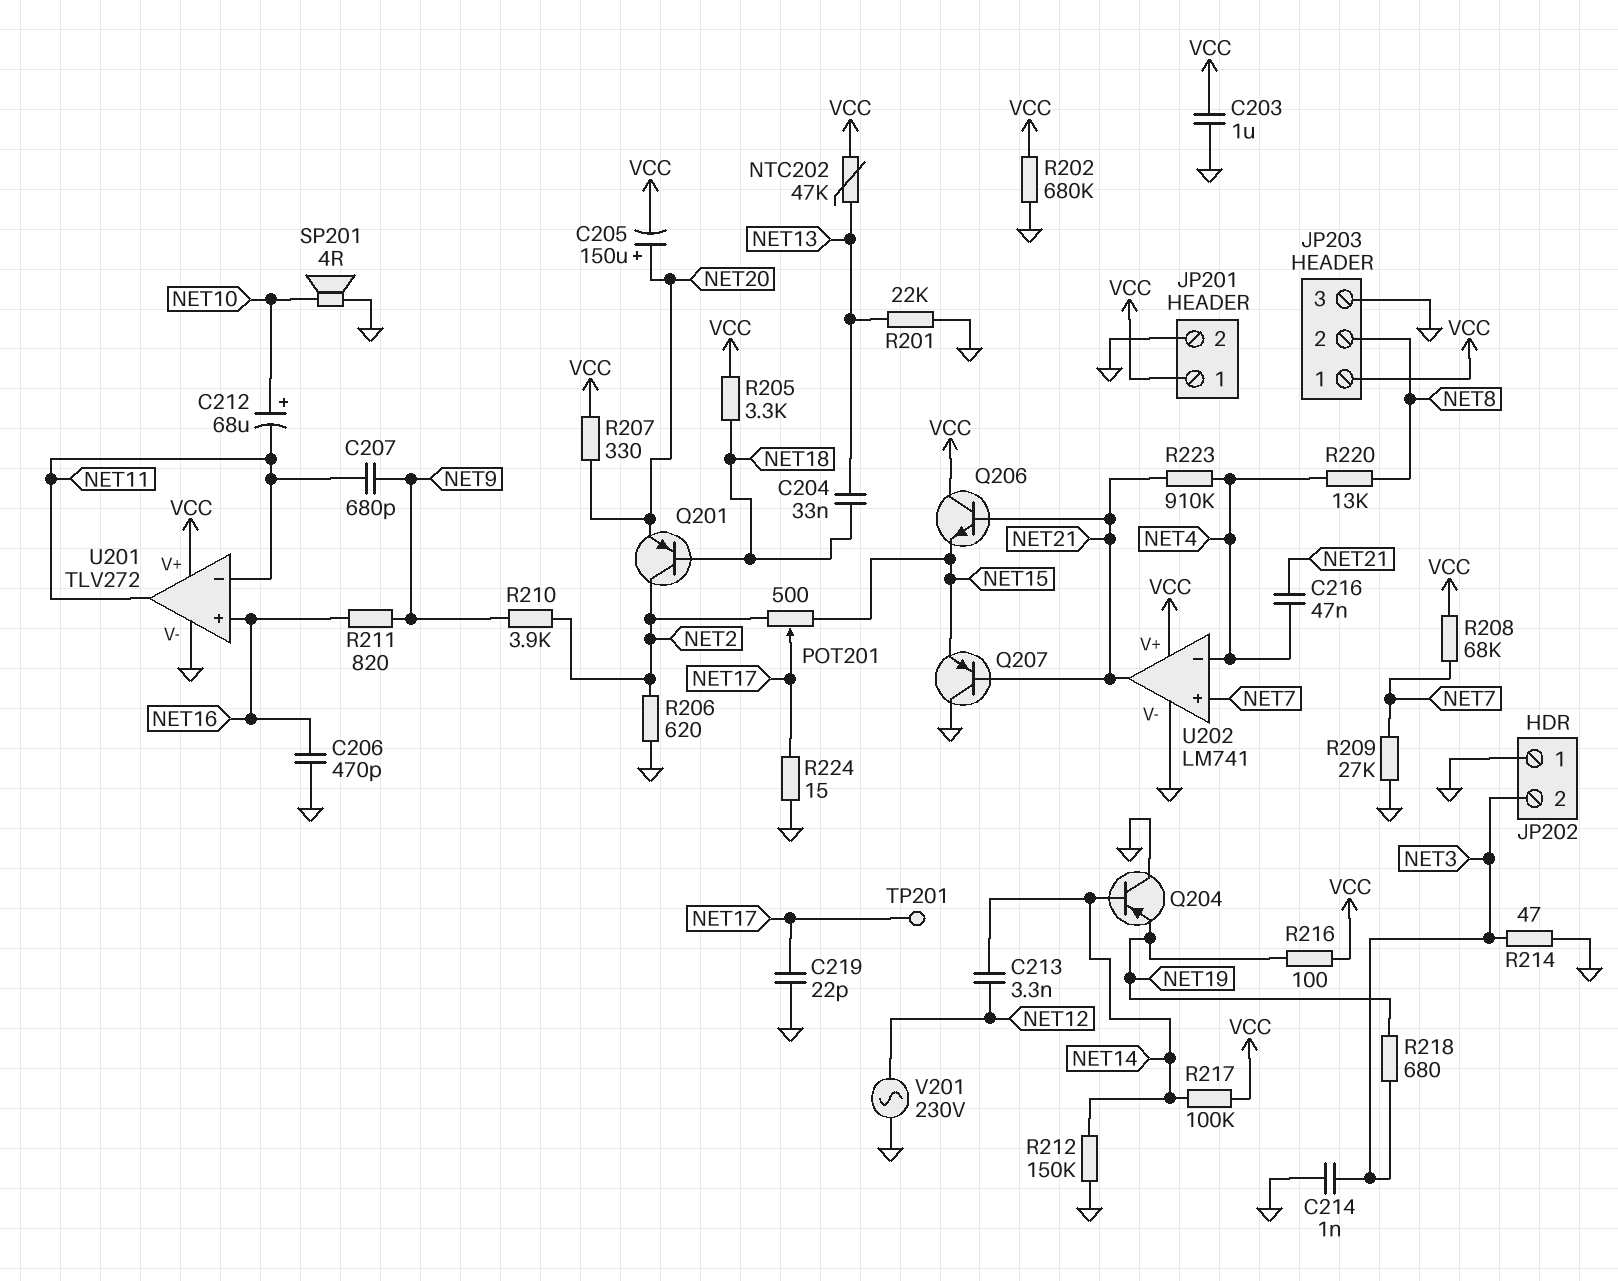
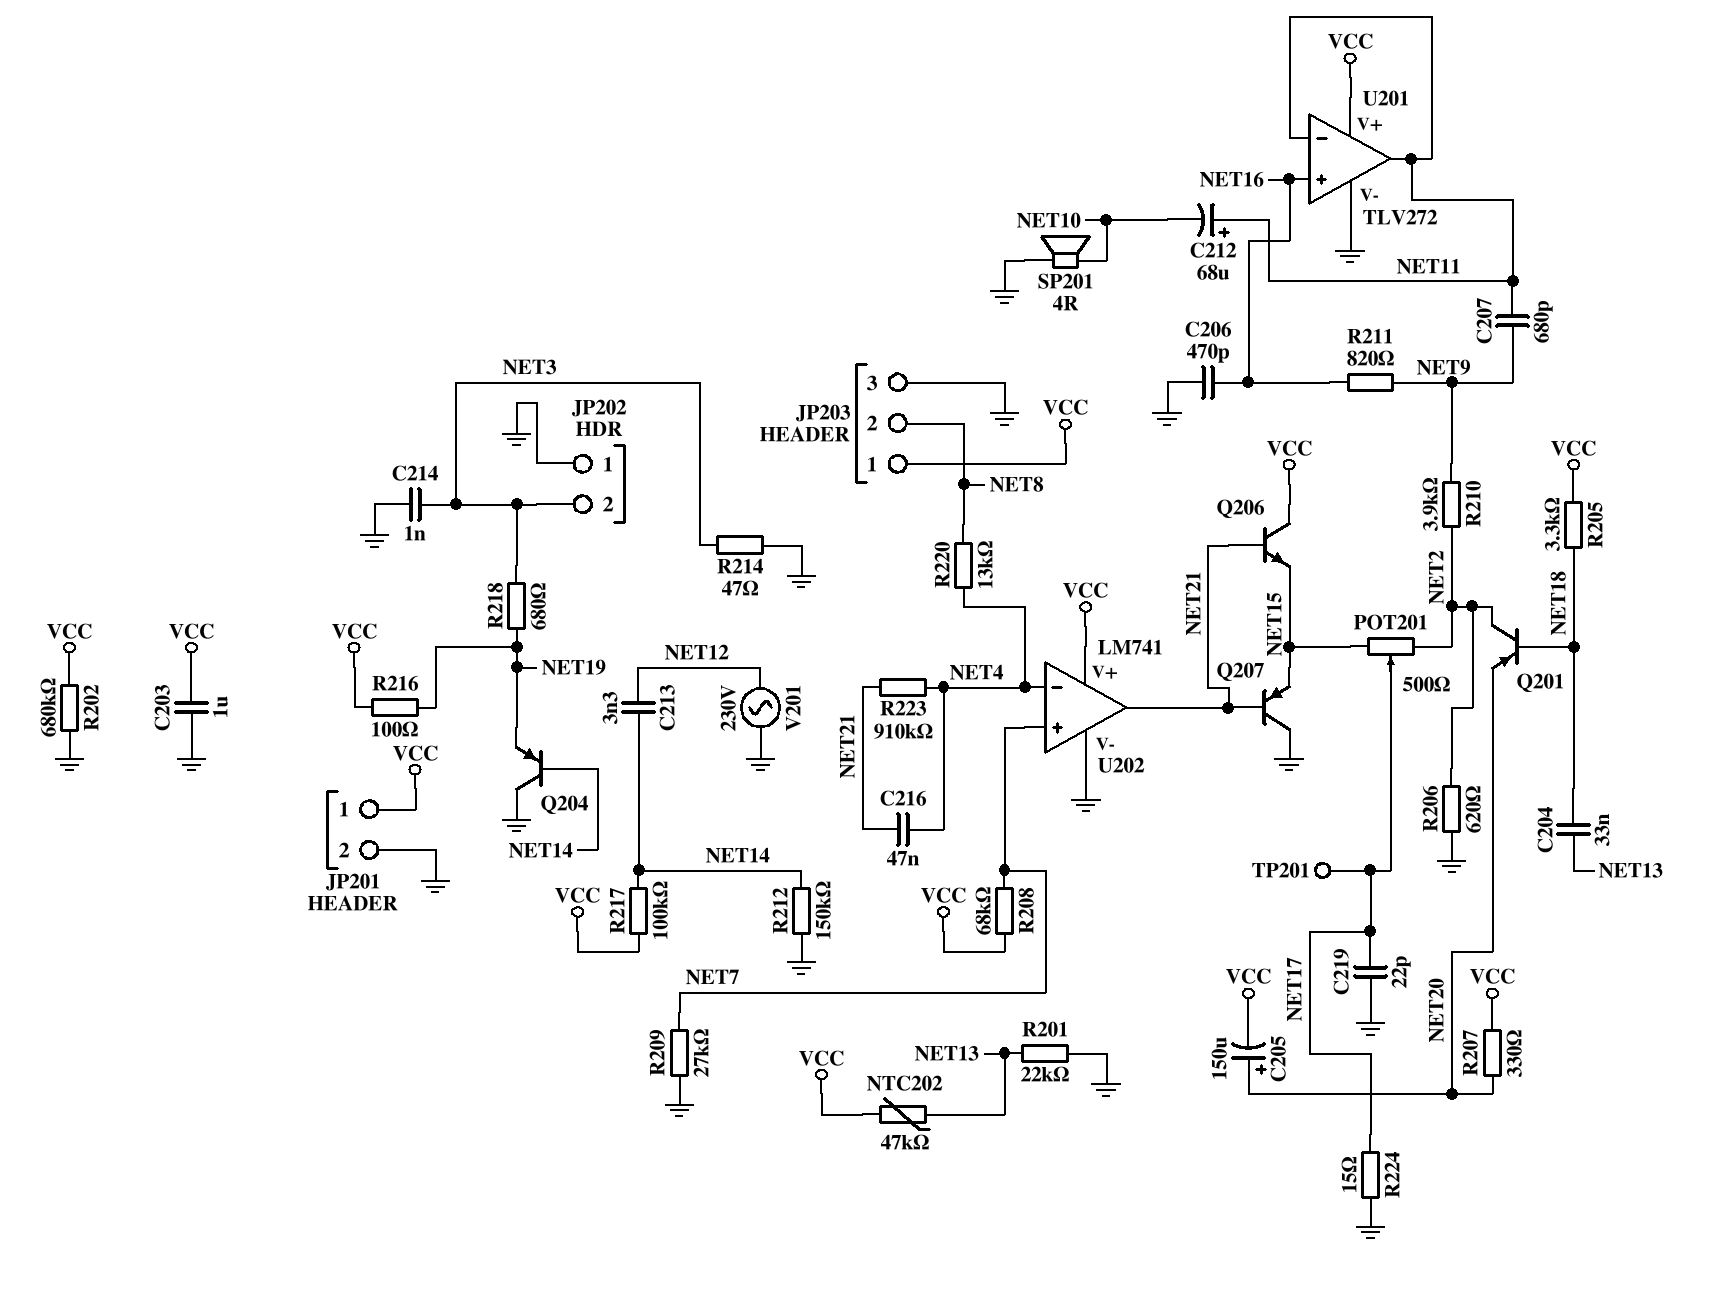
C212: 68uF (plus NET10, minus NET11) -> 68uF (plus NET11, minus NET10)

